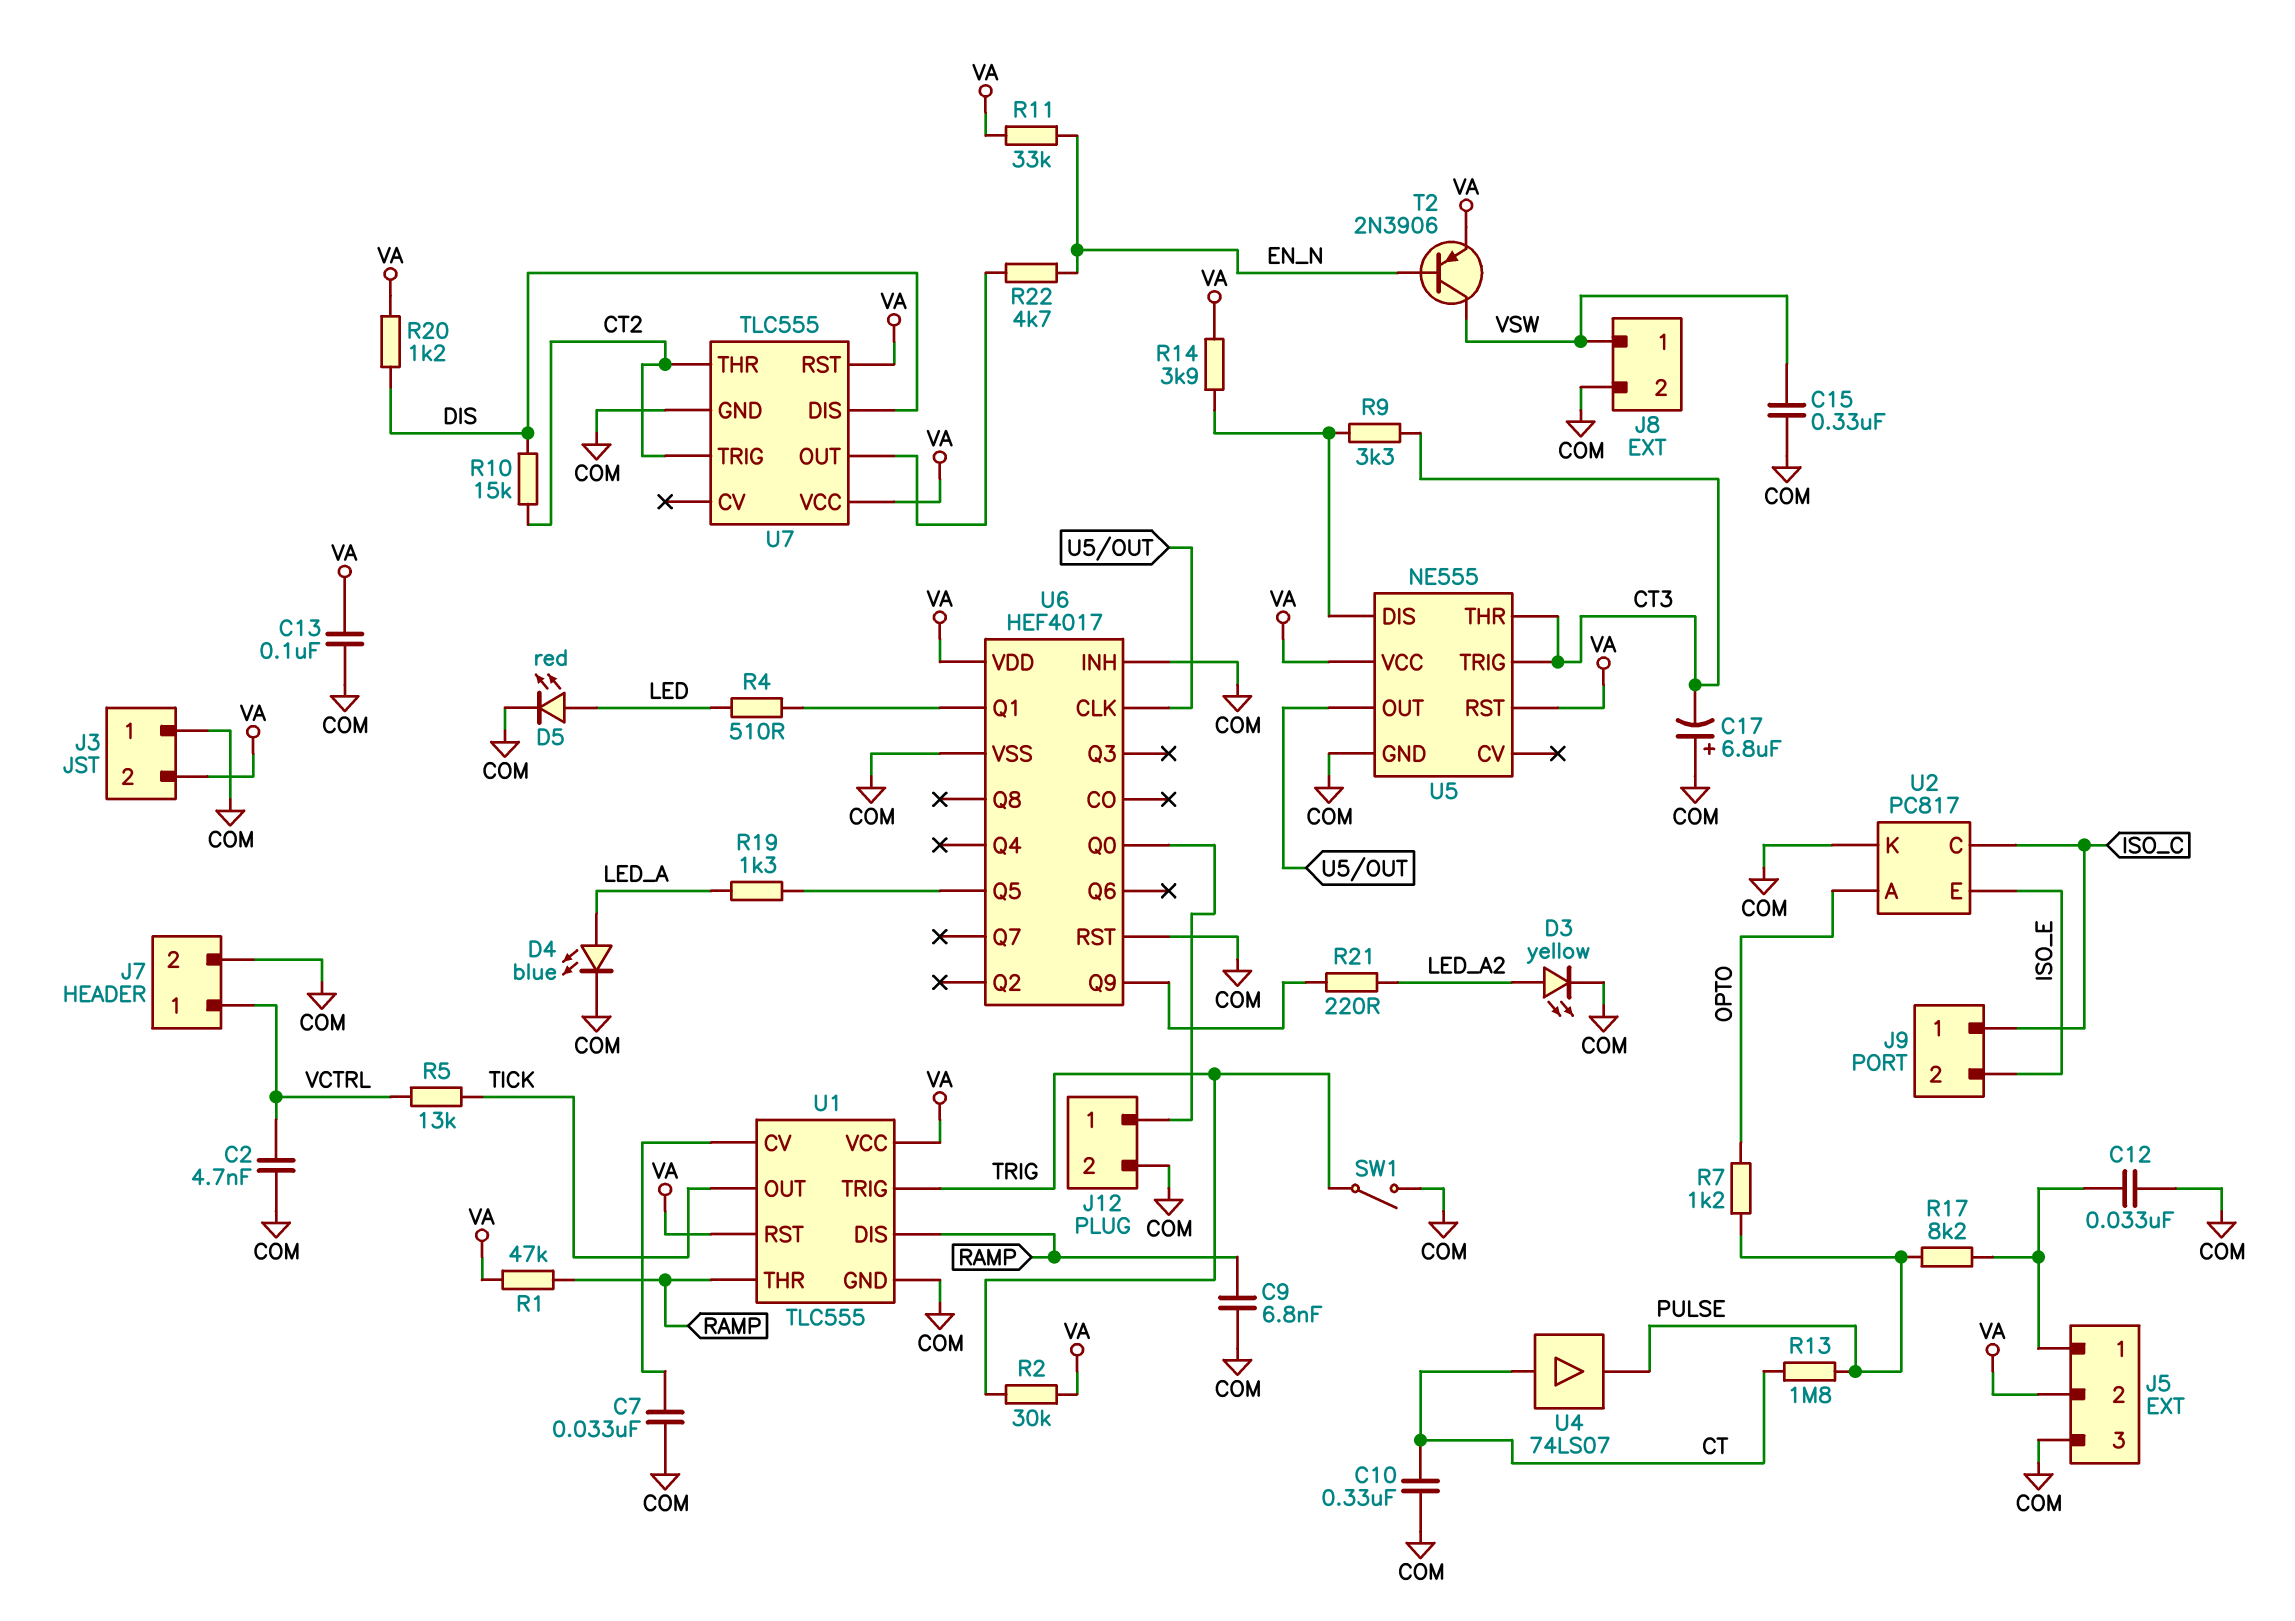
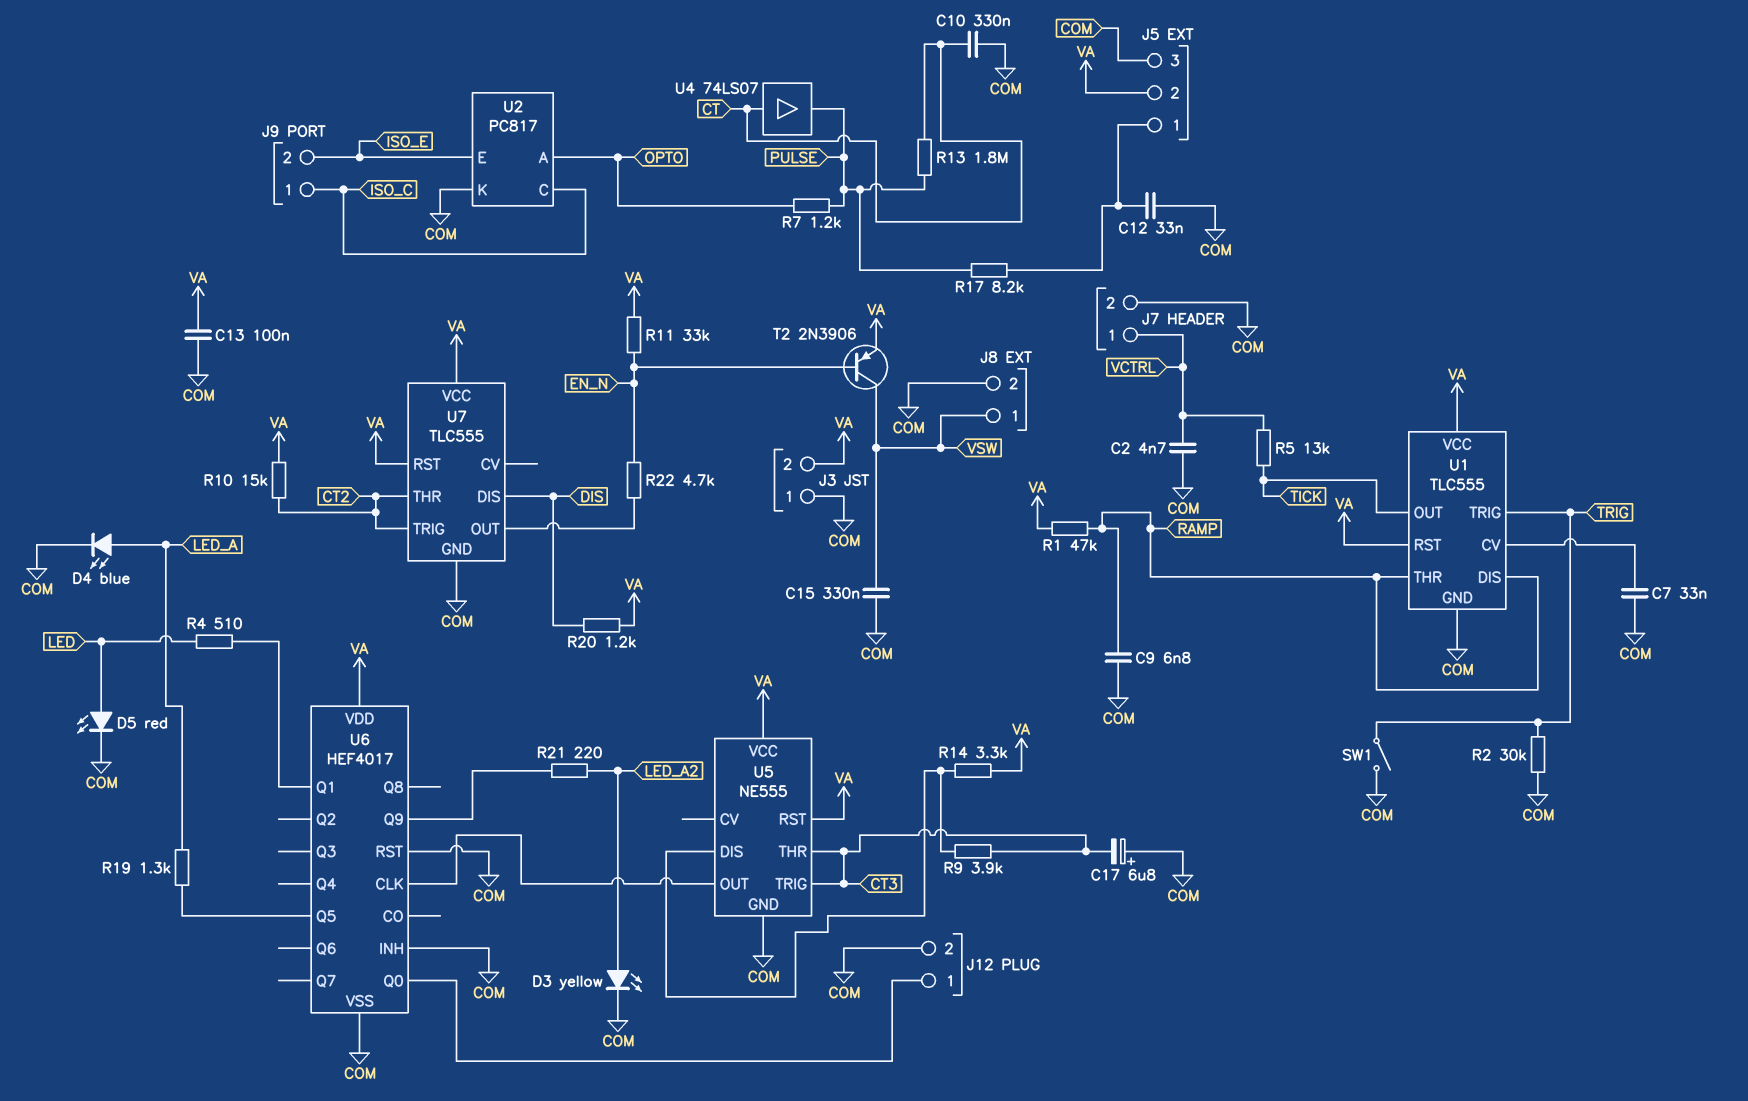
R2: 30k (TRIG, VA) -> 30k (COM, TRIG)
R9: 3.3k (CT3, U5/DIS) -> 3.9k (CT3, U5/DIS)
R10: 15k (CT2, DIS) -> 15k (CT2, VA)
R14: 3.9k (U5/DIS, VA) -> 3.3k (U5/DIS, VA)

